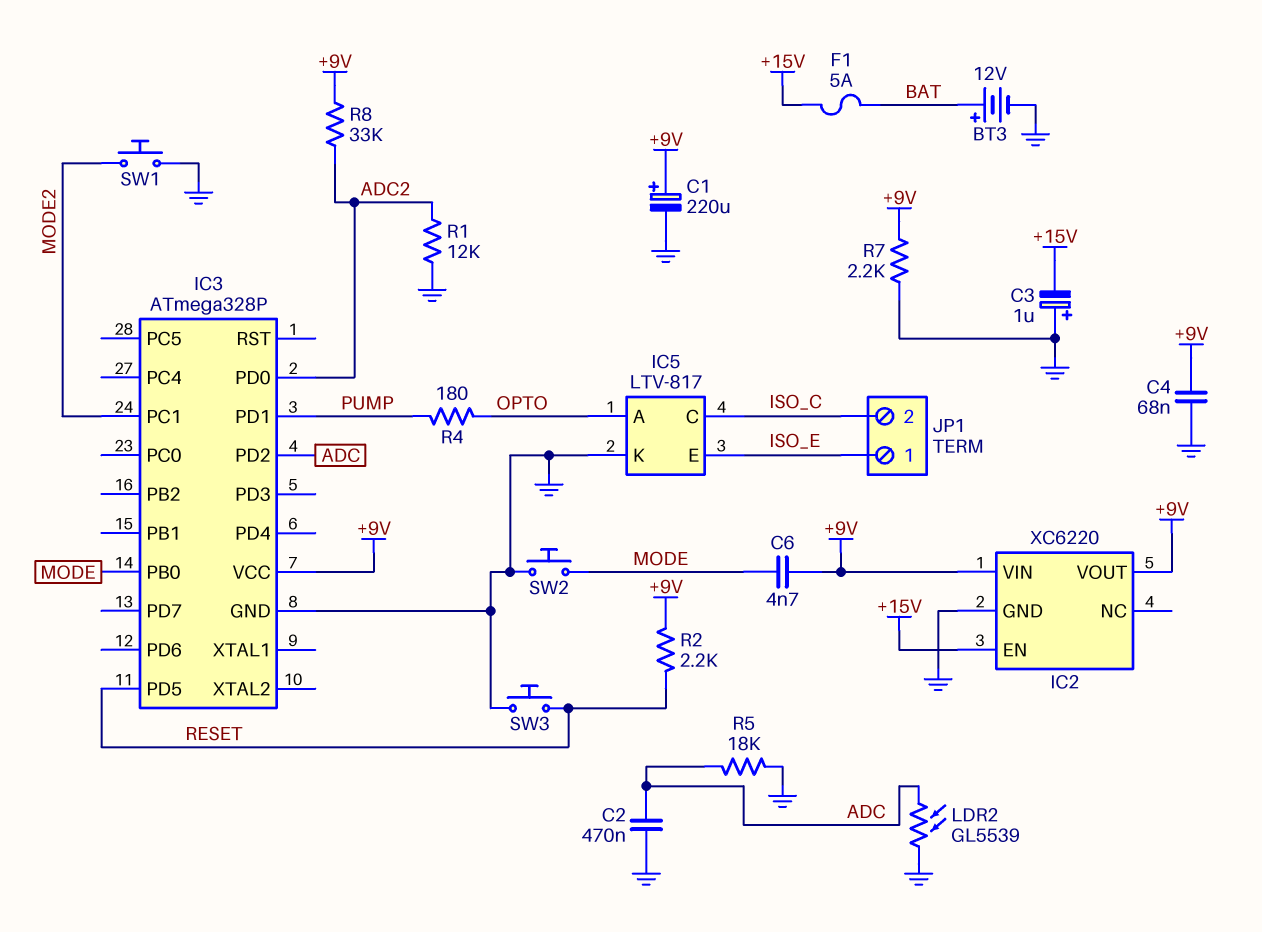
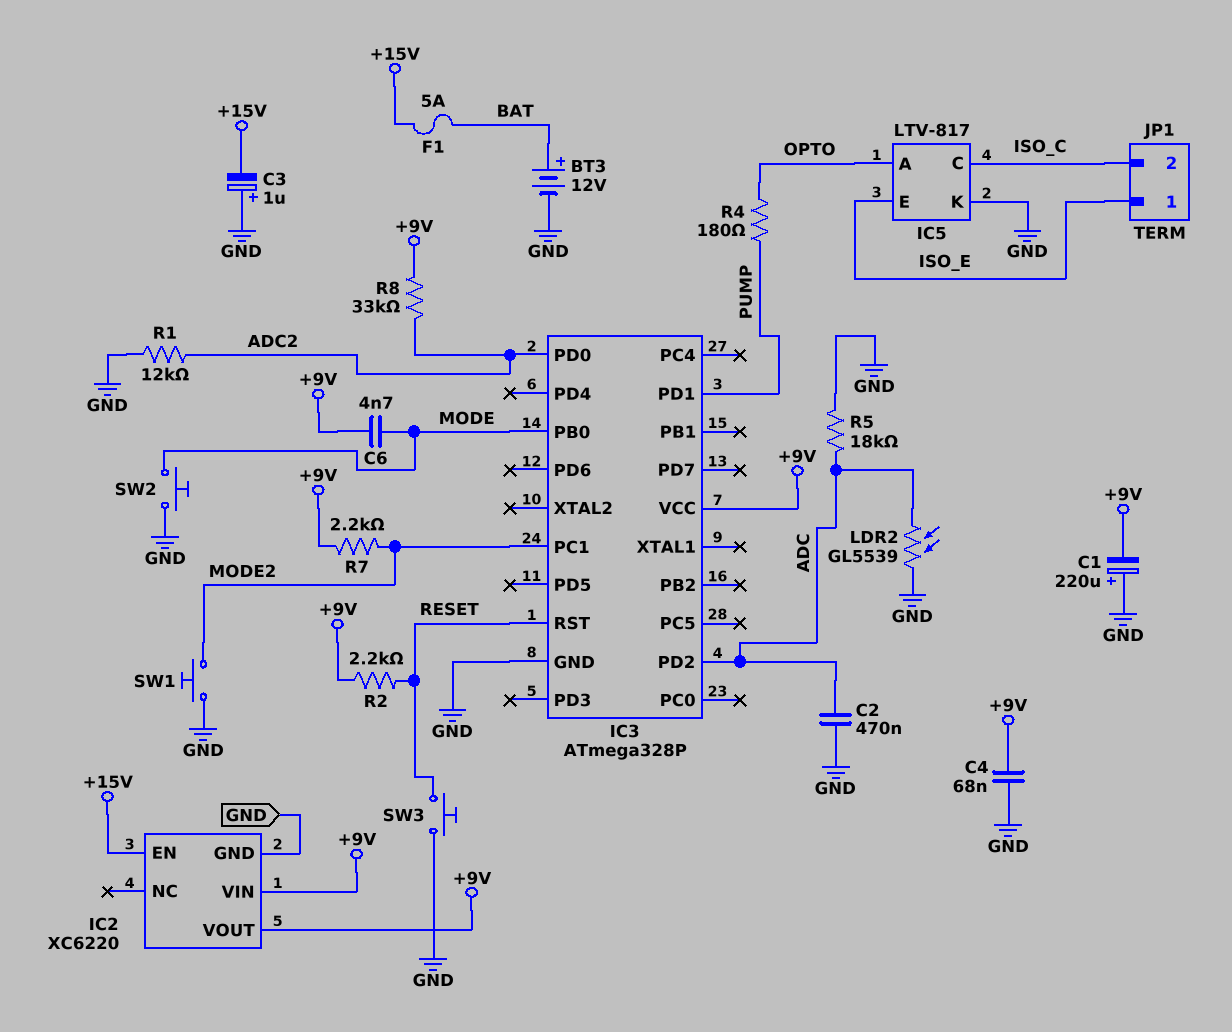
C1: 220uF (plus +9V, minus GND) -> 220uF (plus GND, minus +9V)
IC3 pin PD5: RESET -> none
IC3 pin RST: none -> RESET
R7: 2.2k (+9V, GND) -> 2.2k (+9V, MODE2)

